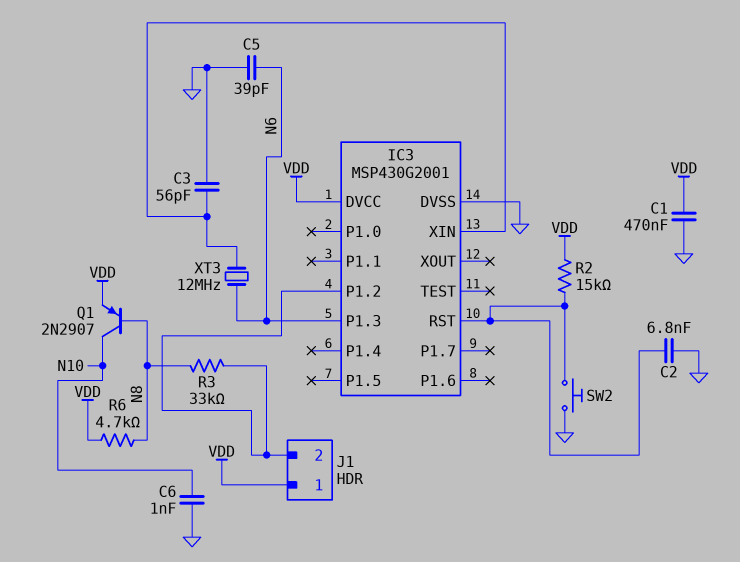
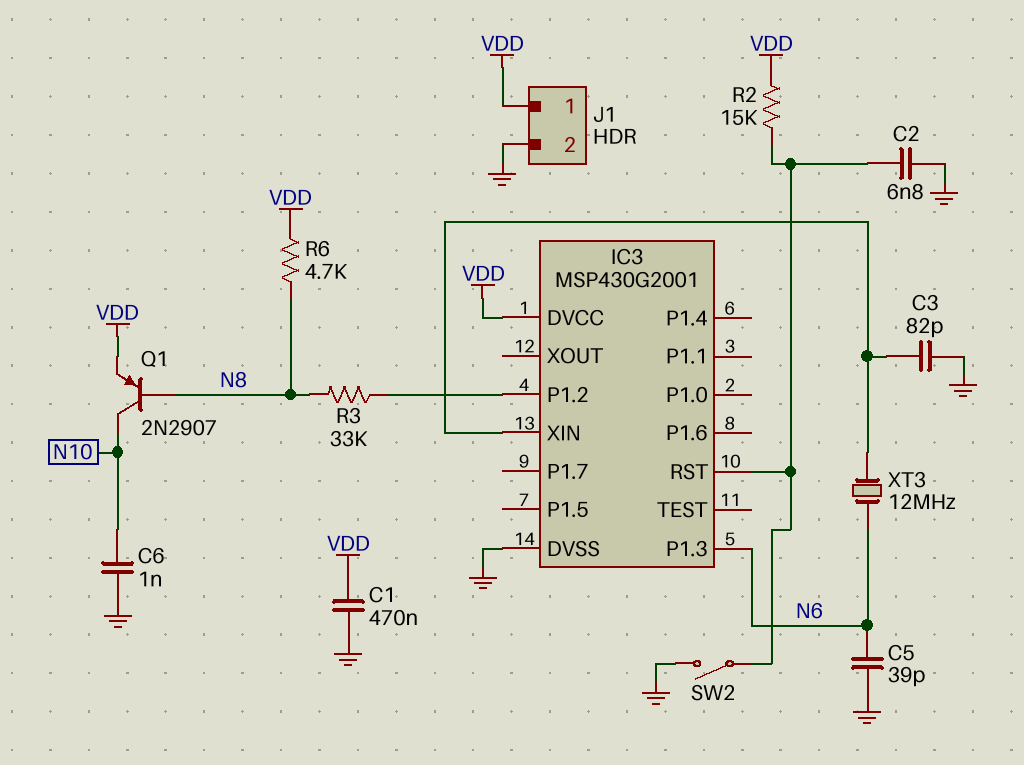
C3: 56pF (GND, IC3/XIN) -> 82pF (GND, IC3/XIN)
J1 pin 2: IC3/P1.2 -> GND
SW2: button (GND, IC3/RST) -> switch (GND, IC3/RST)

